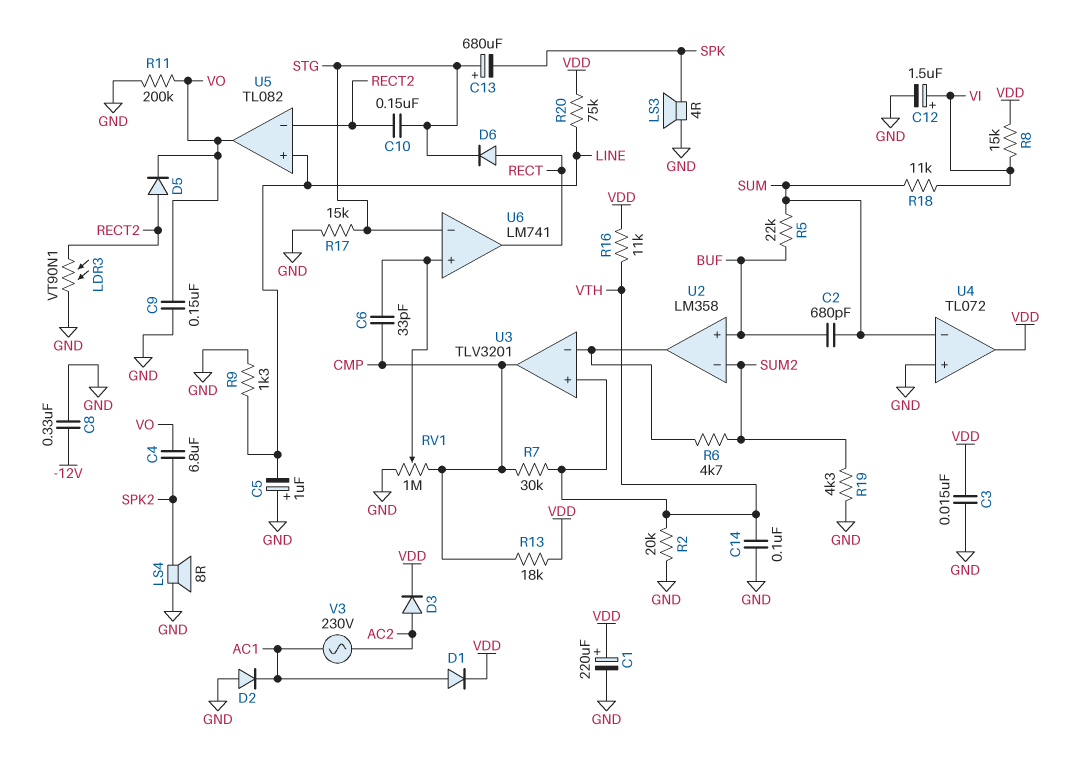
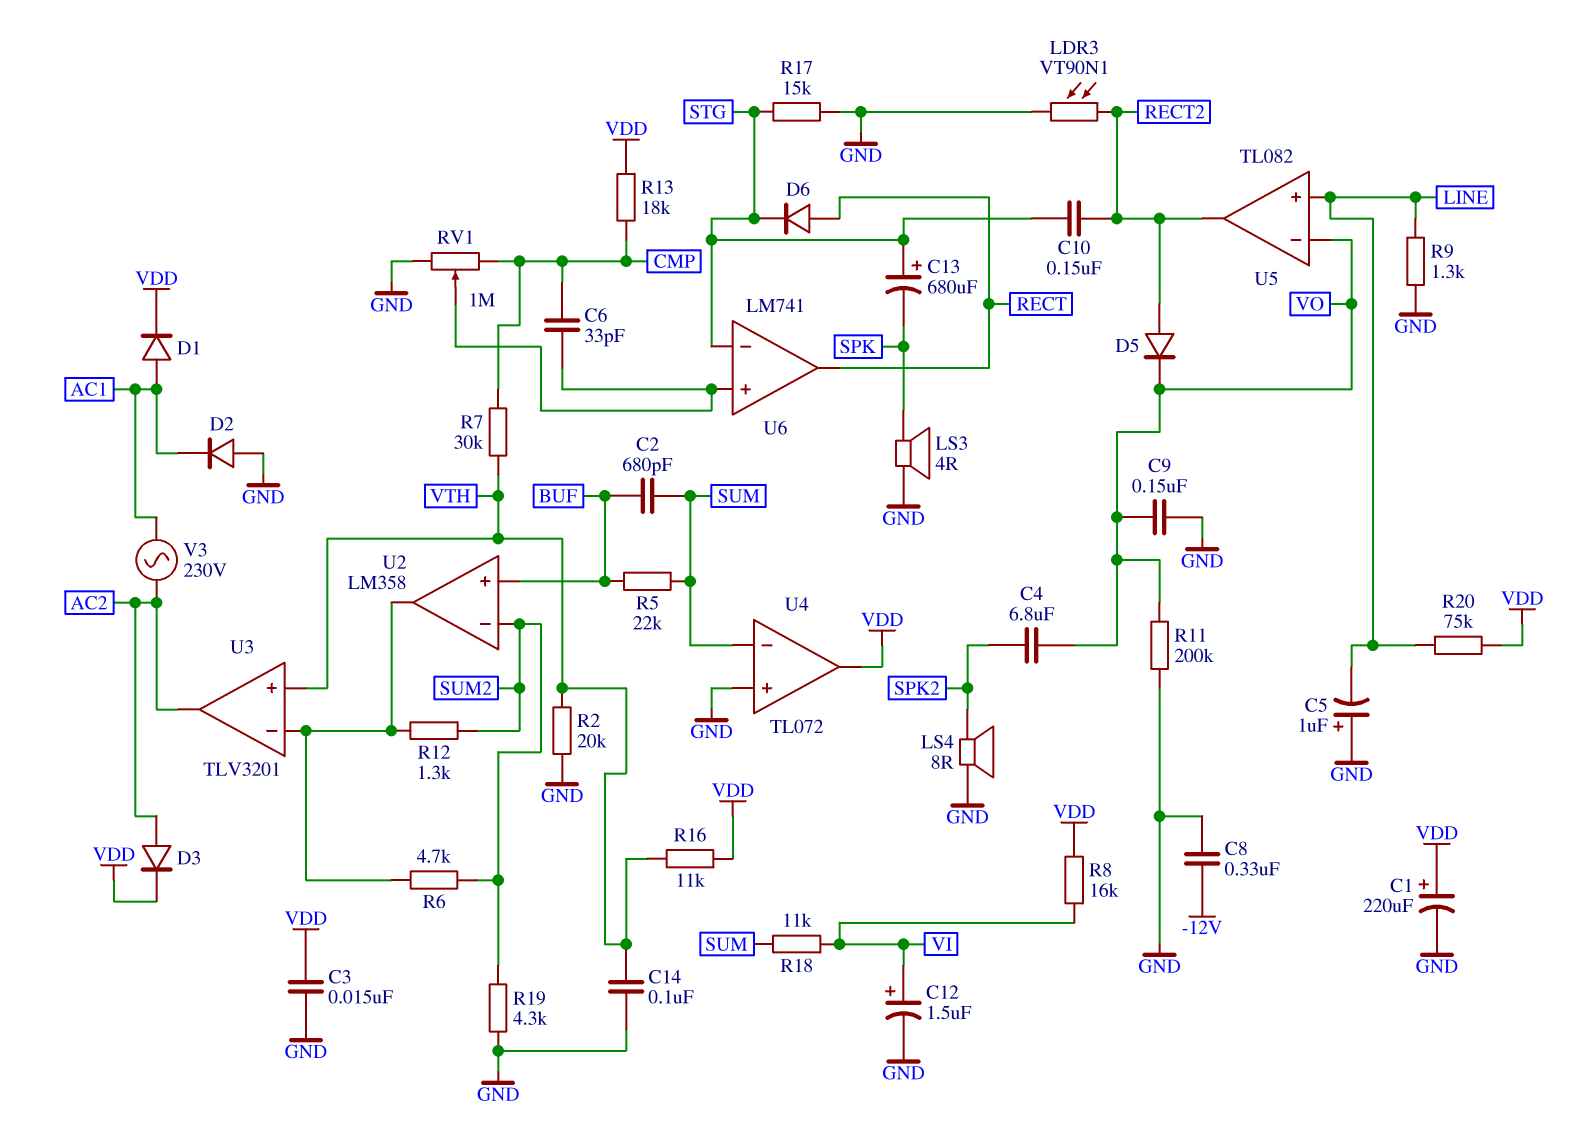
R8: 15k (VDD, VI) -> 16k (VDD, VI)
R12: none -> 1.3k (SUM2, U2/out)
U3 pin out: CMP -> AC2
U5 pin in-: RECT2 -> VO
U5 pin out: VO -> RECT2

